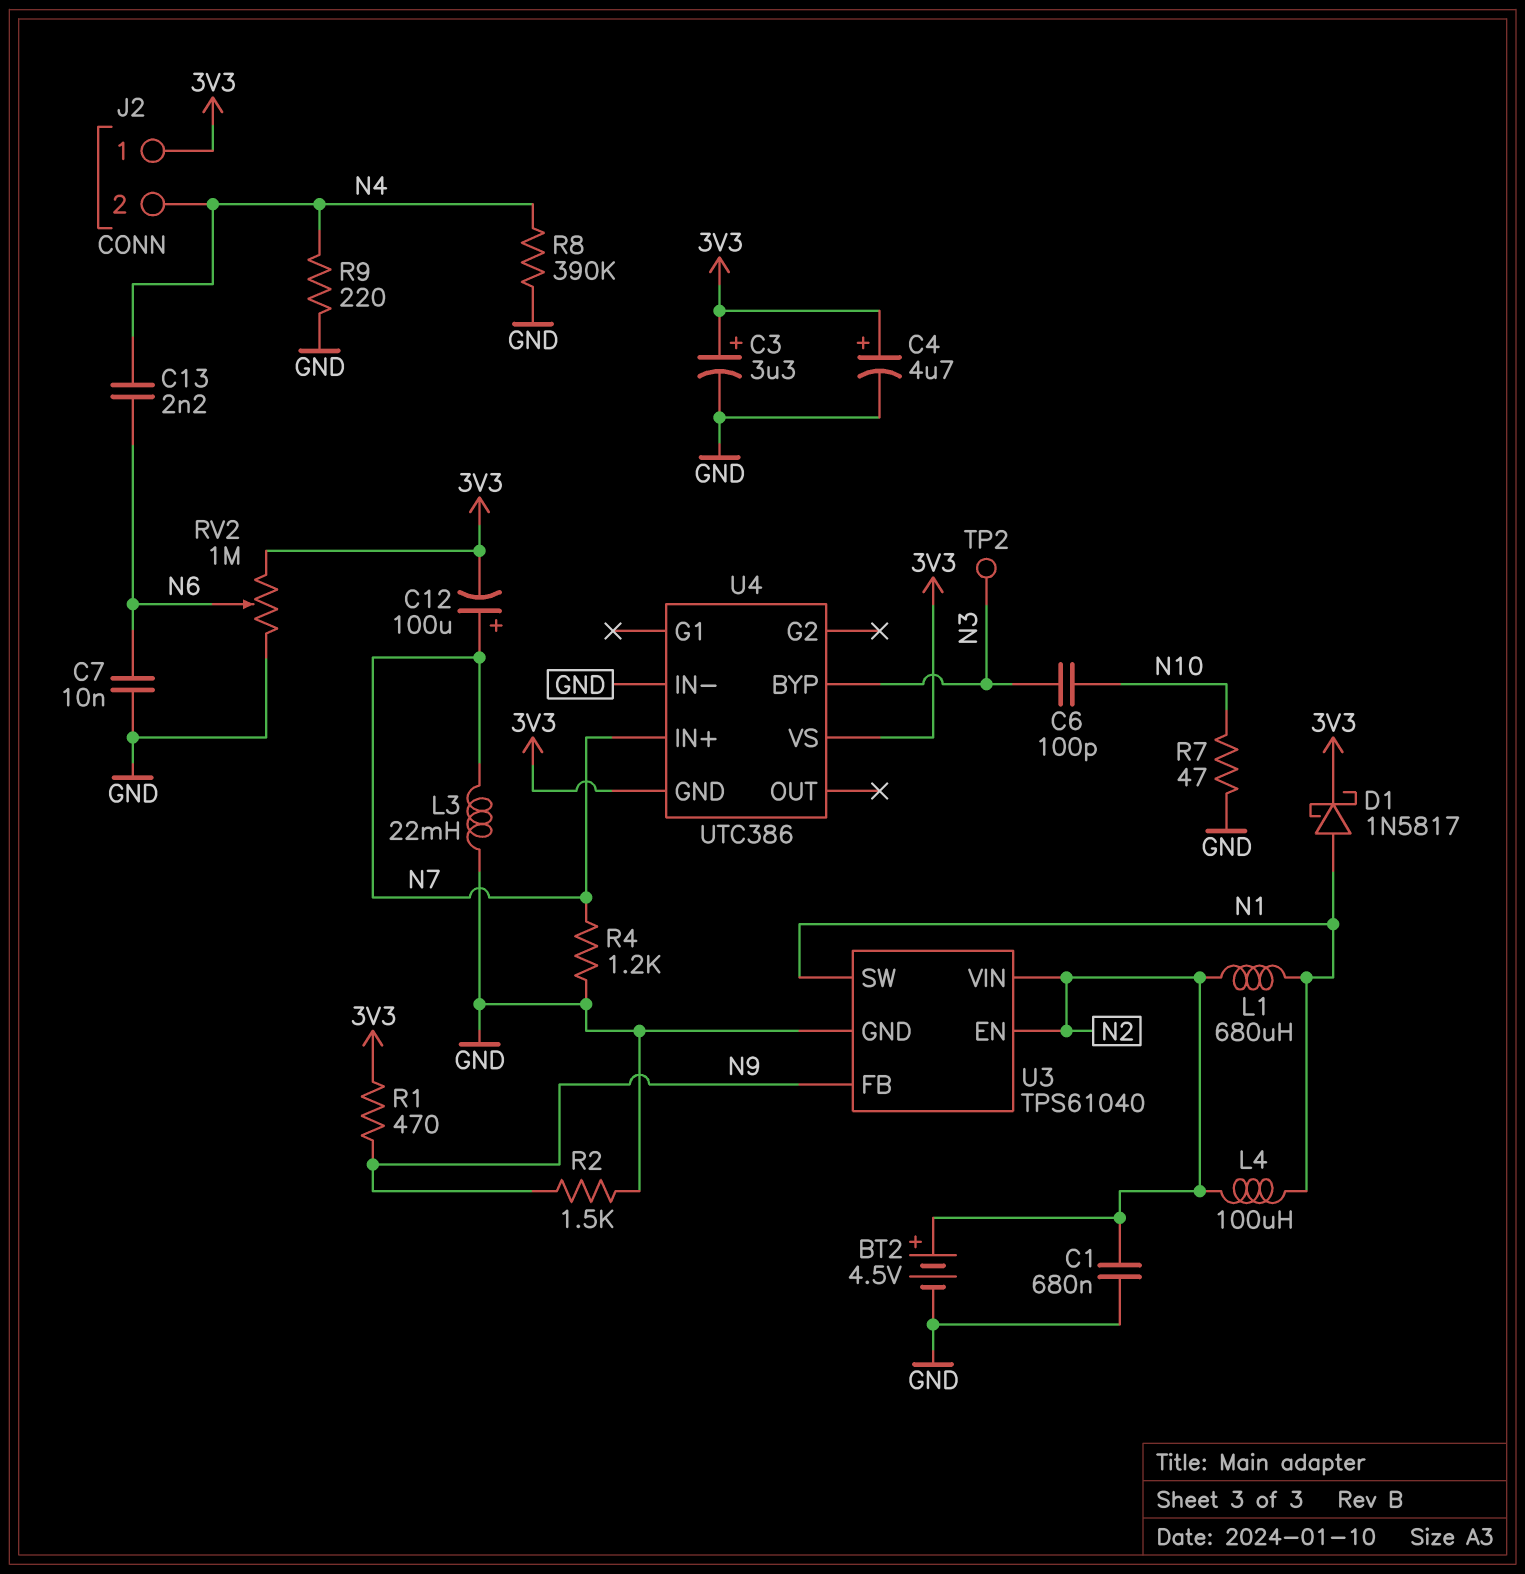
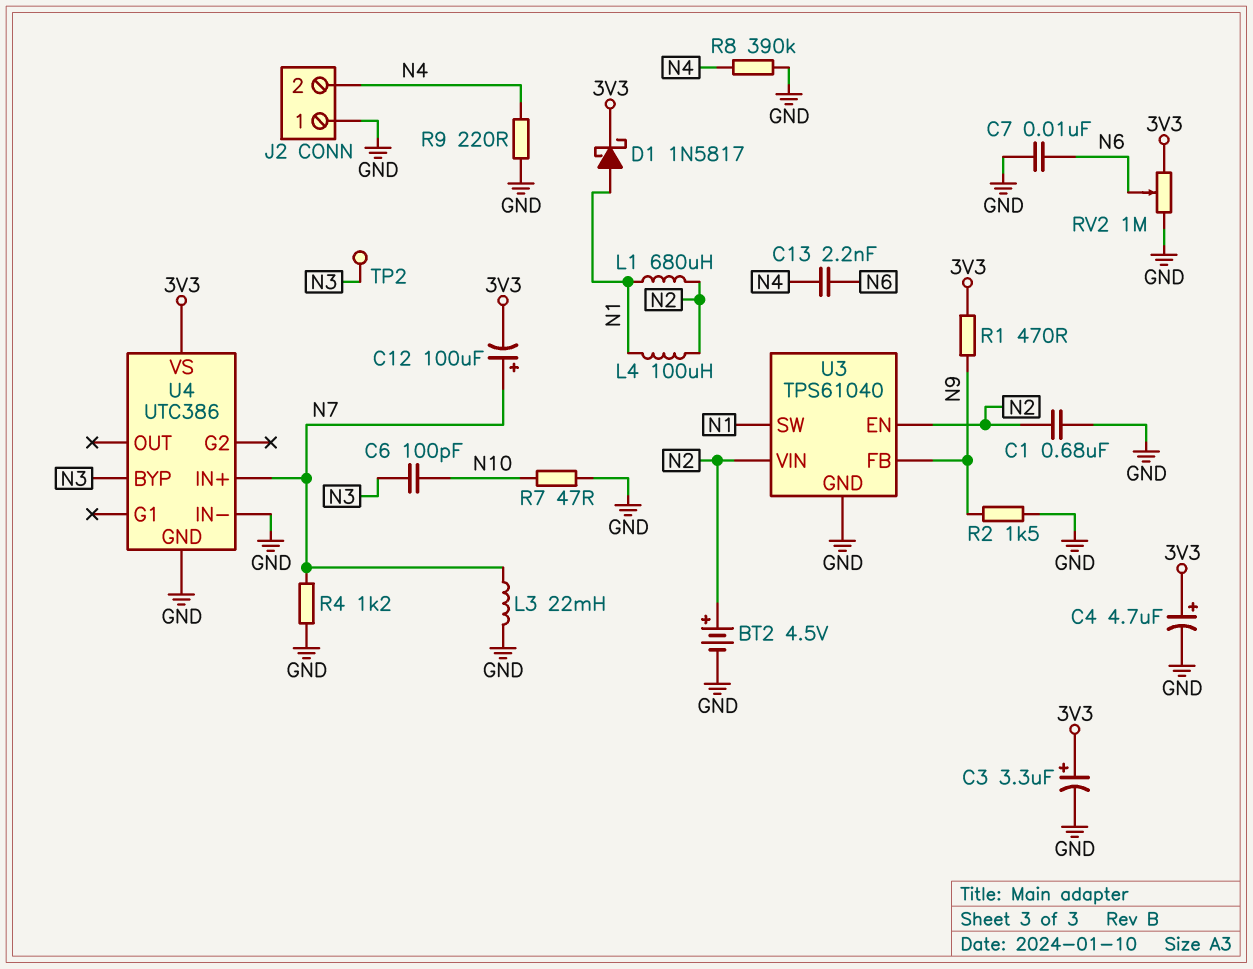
J2 pin 1: 3V3 -> GND
U4 pin GND: 3V3 -> GND

